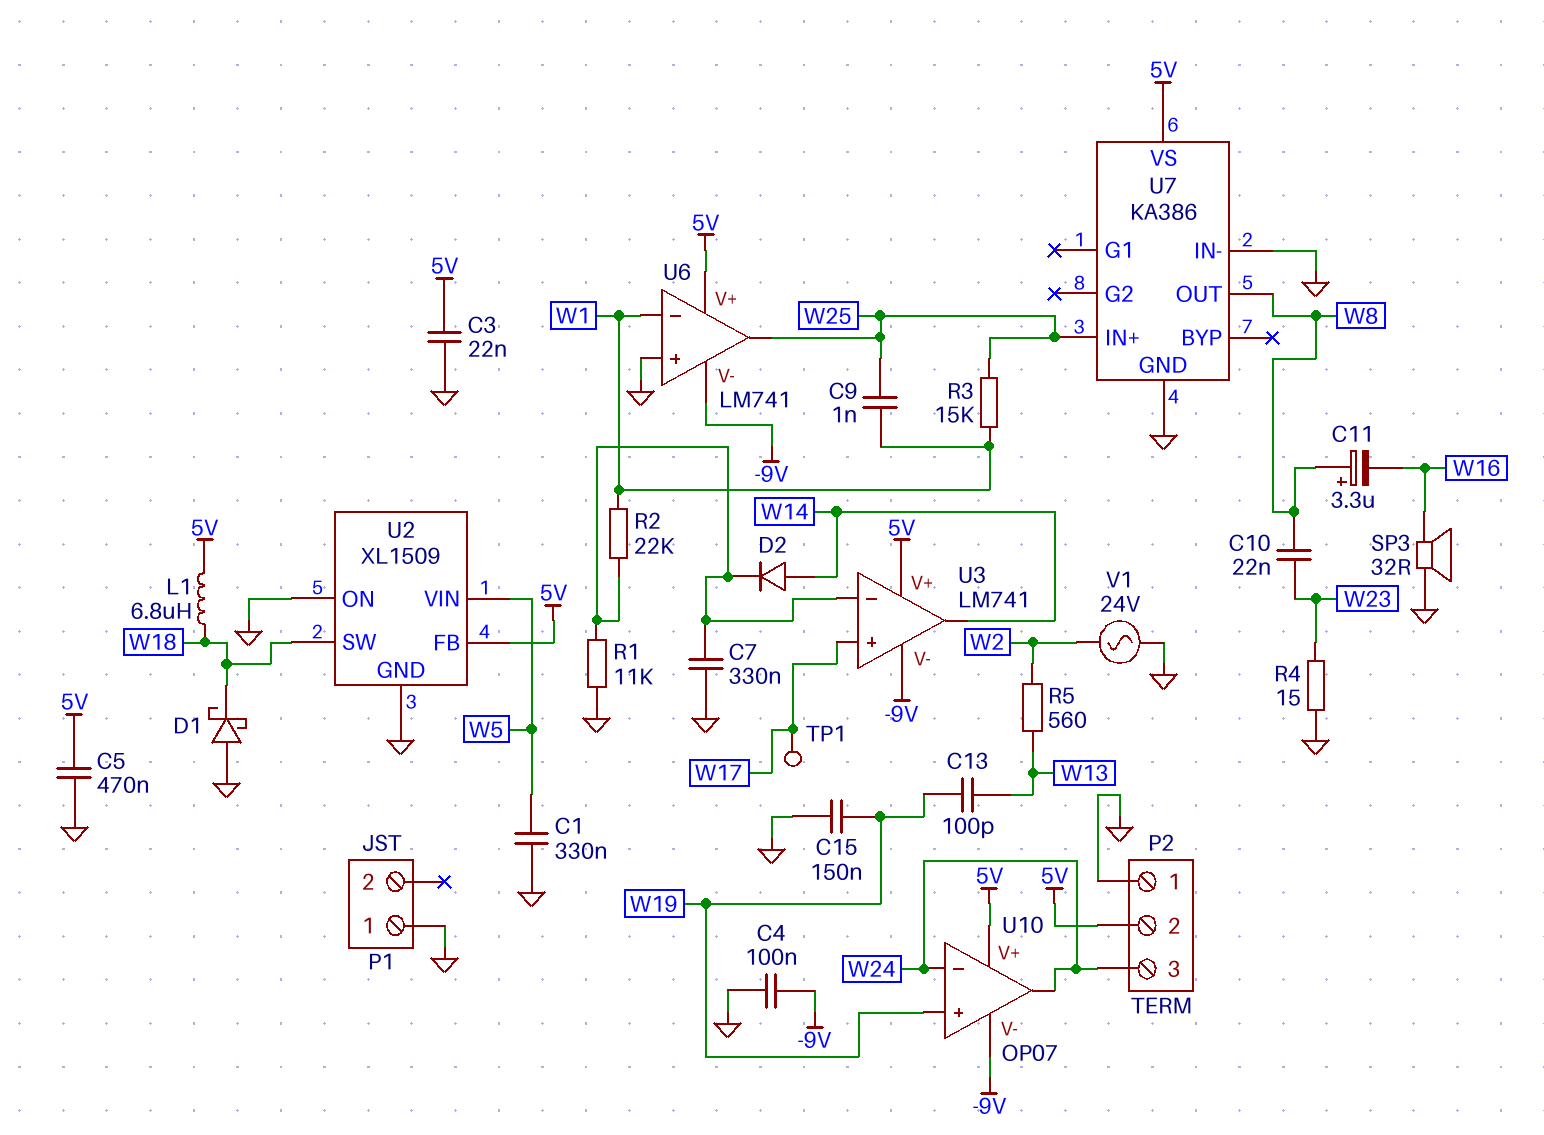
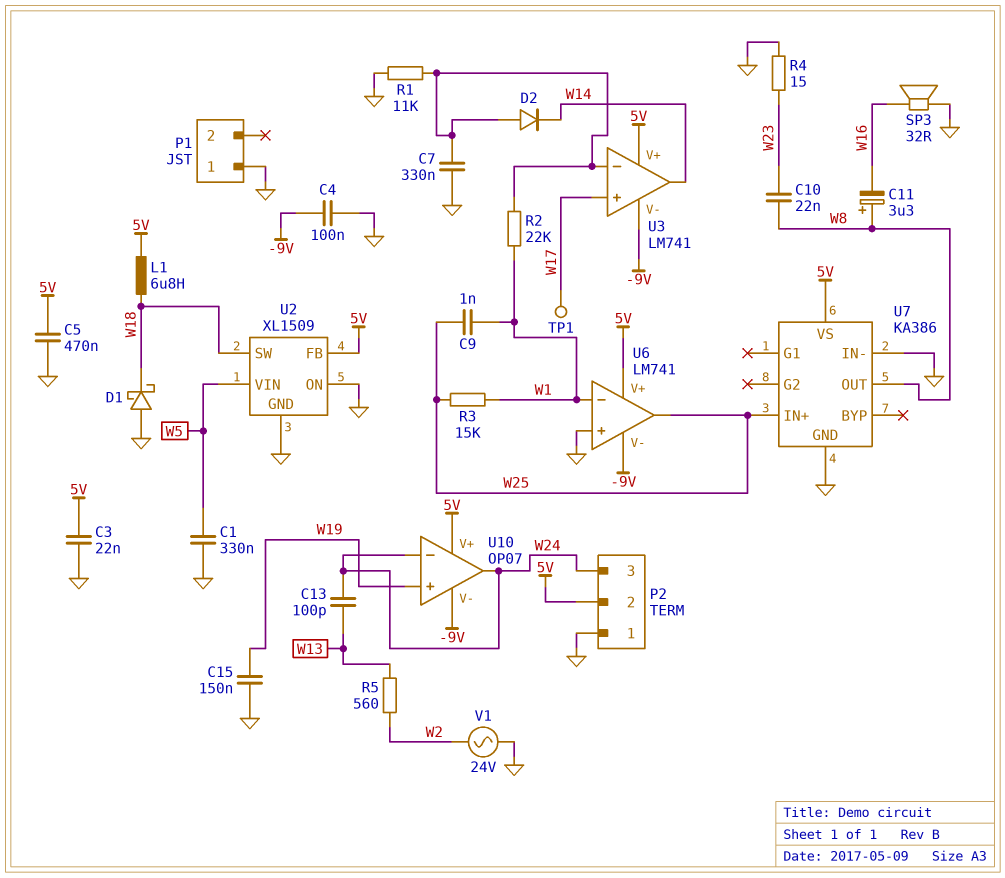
C13: 100pF (W13, W19) -> 100pF (W13, W24)
D2: diode (A W14, K U3/in-) -> diode (A U3/in-, K W14)

